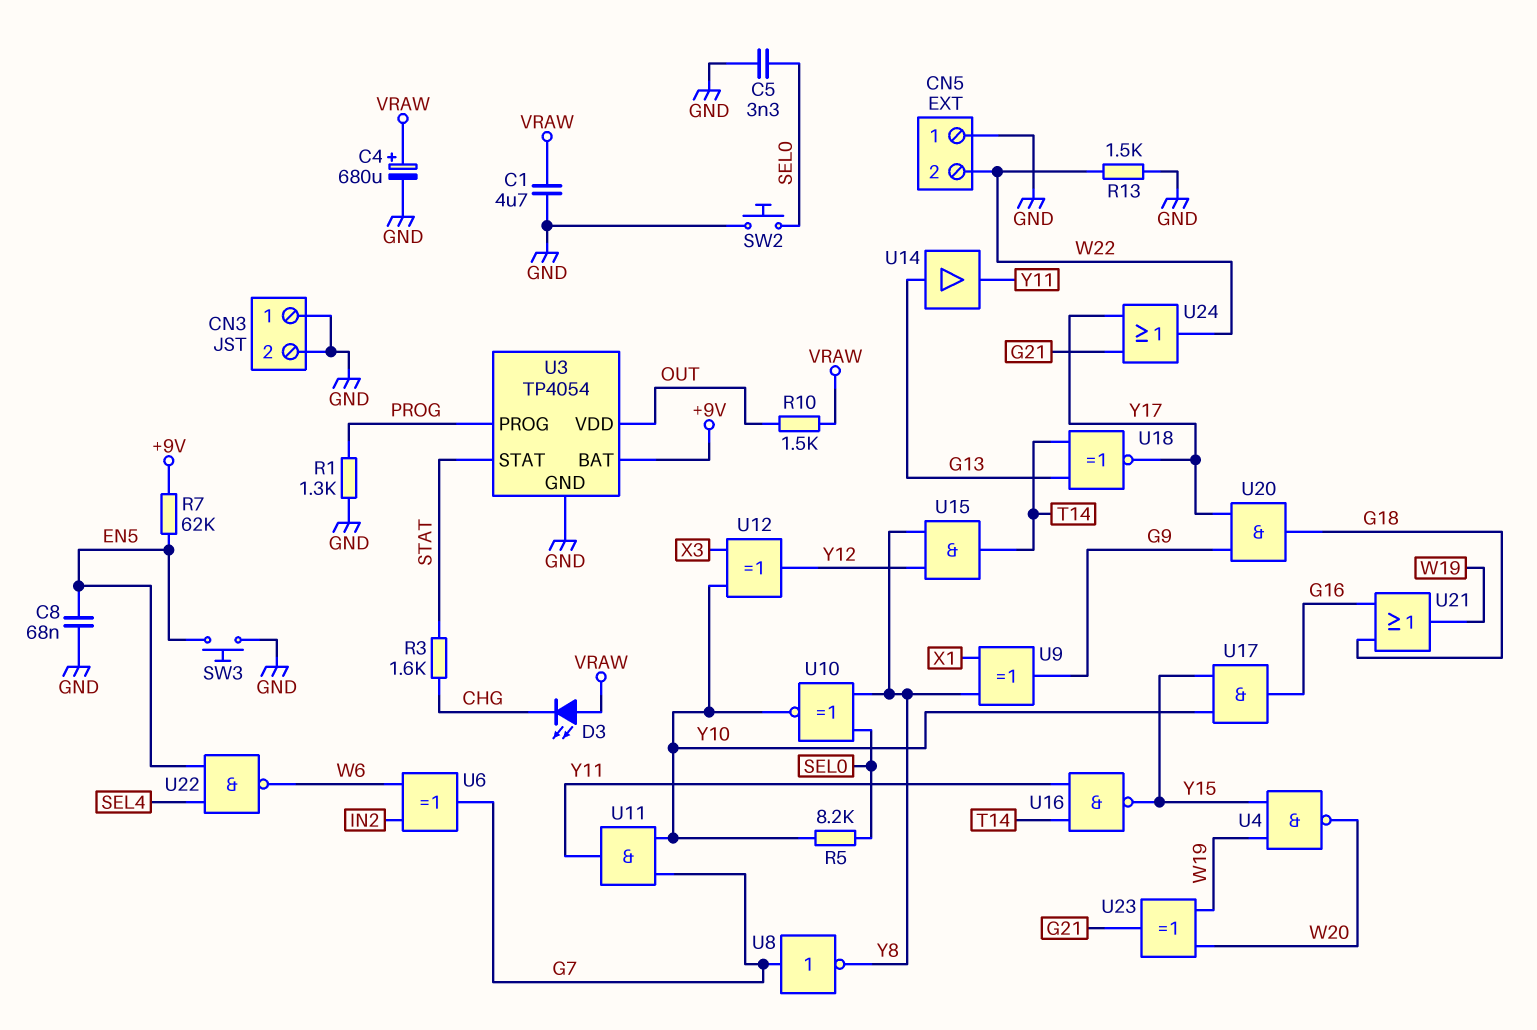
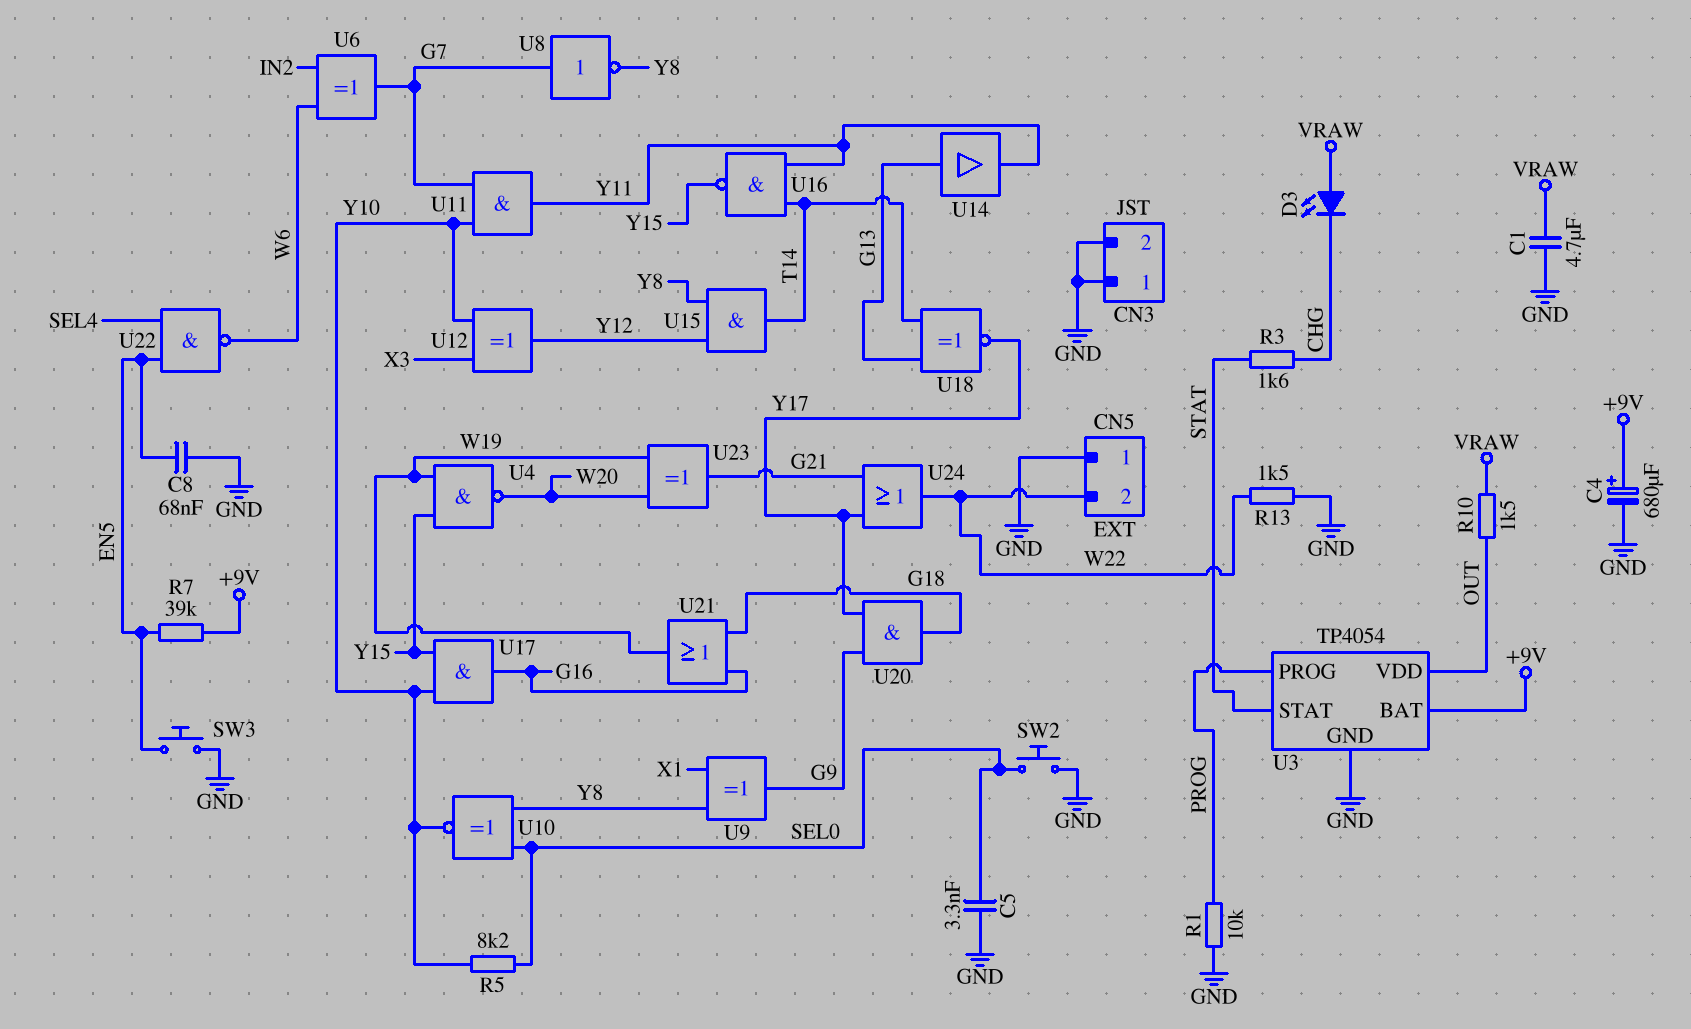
C4: 680uF (plus VRAW, minus GND) -> 680uF (plus +9V, minus GND)
R1: 1.3k (GND, PROG) -> 10k (GND, PROG)
R7: 62k (+9V, EN5) -> 39k (+9V, EN5)

